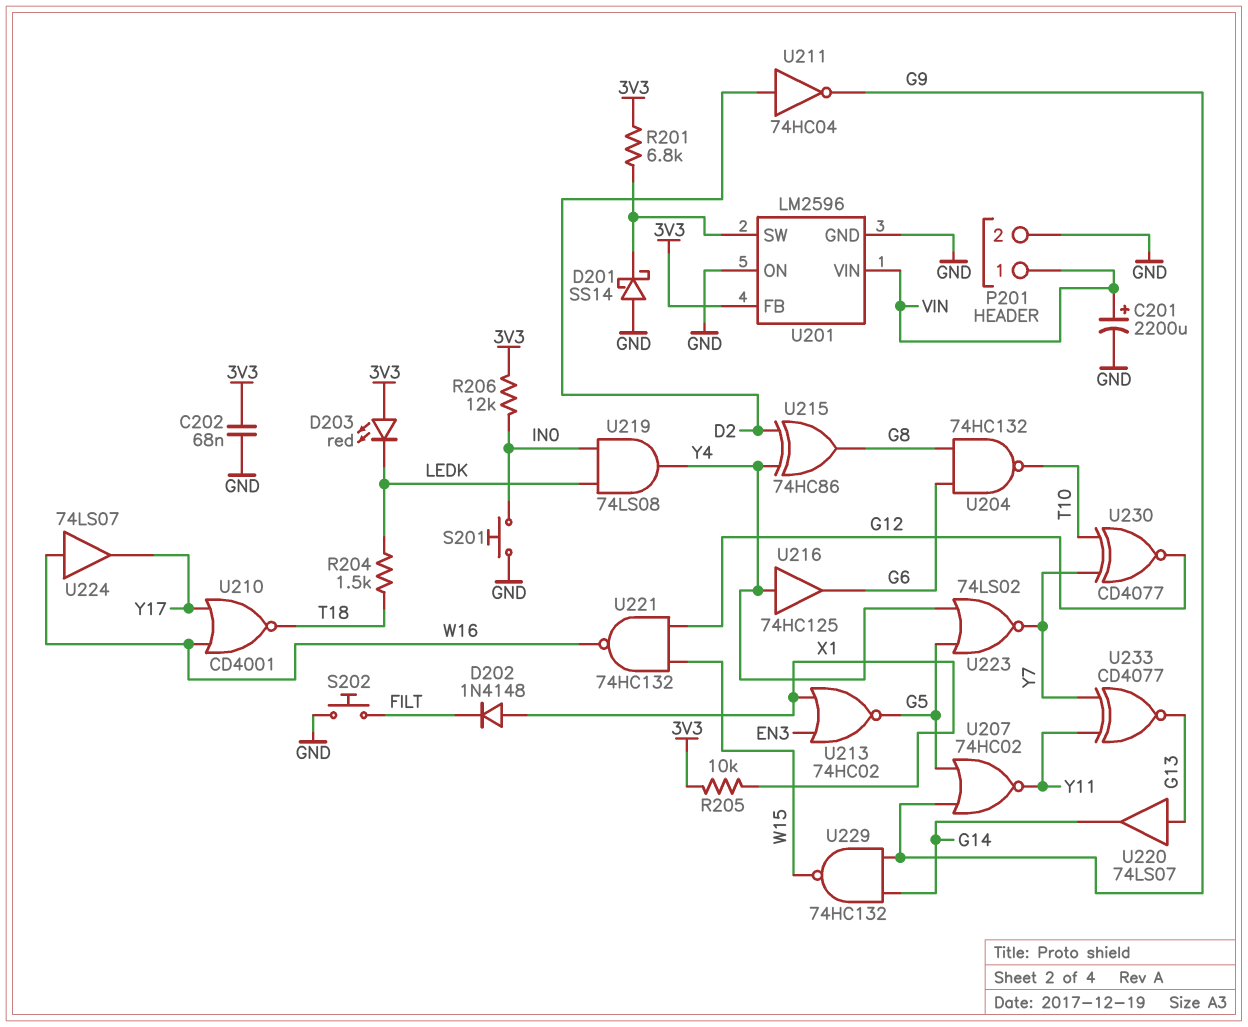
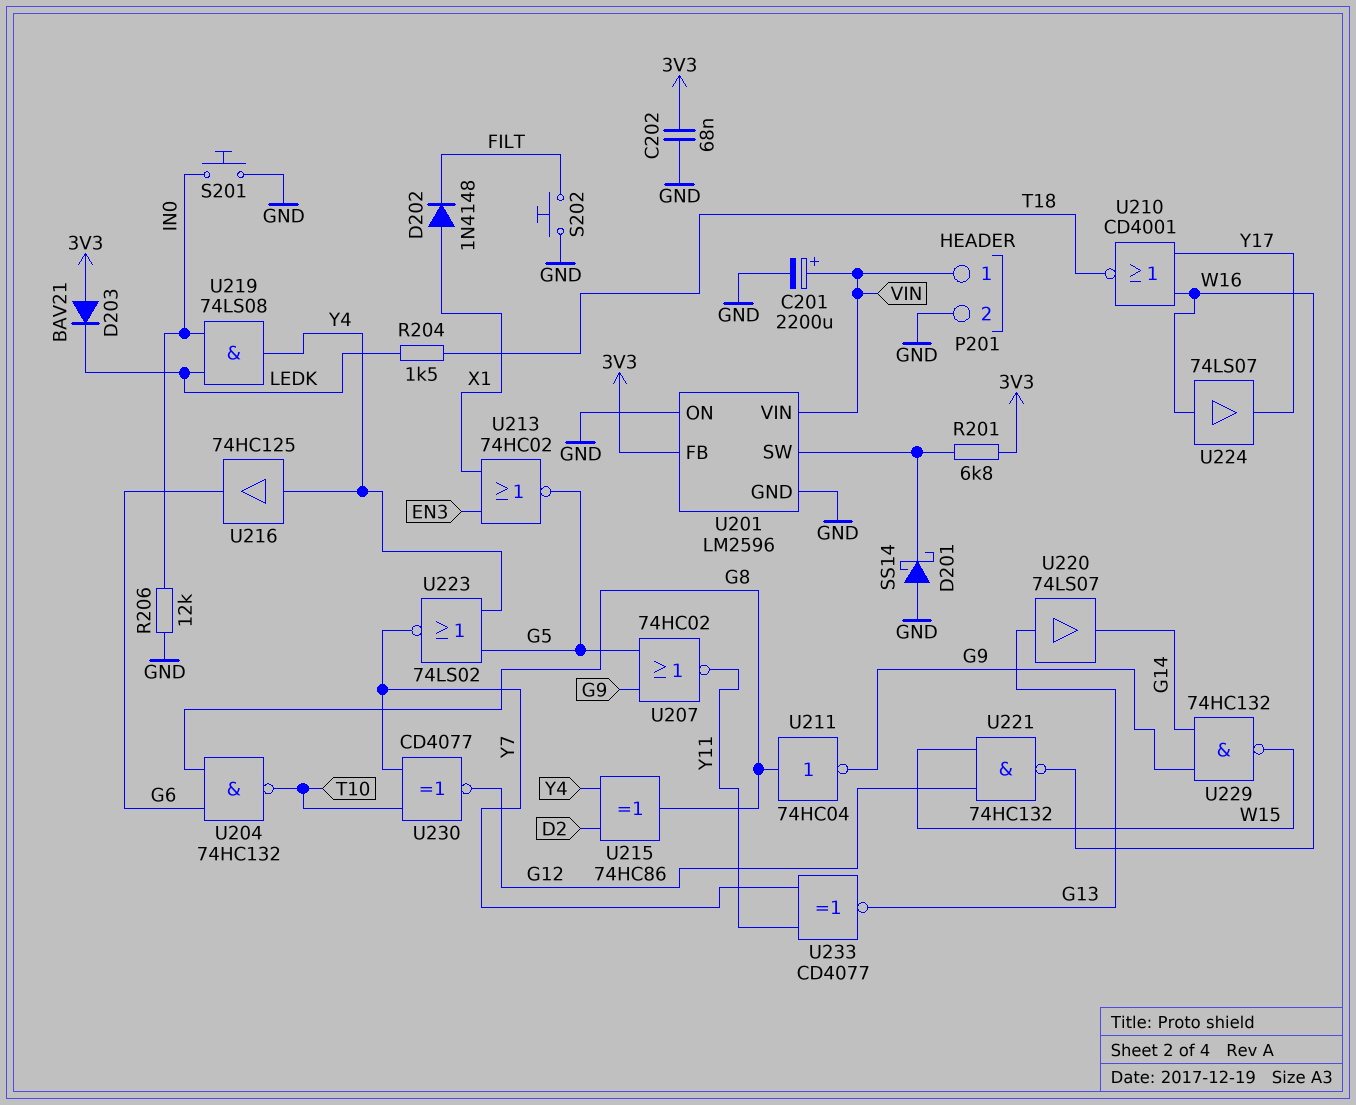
D203: LED red (A 3V3, K LEDK) -> diode BAV21 (A 3V3, K LEDK)
R205: 10k (3V3, X1) -> none
R206: 12k (3V3, IN0) -> 12k (GND, IN0)
U211: NOT 74HC04 (in D2, out G9) -> NOT 74HC04 (in G8, out G9)

